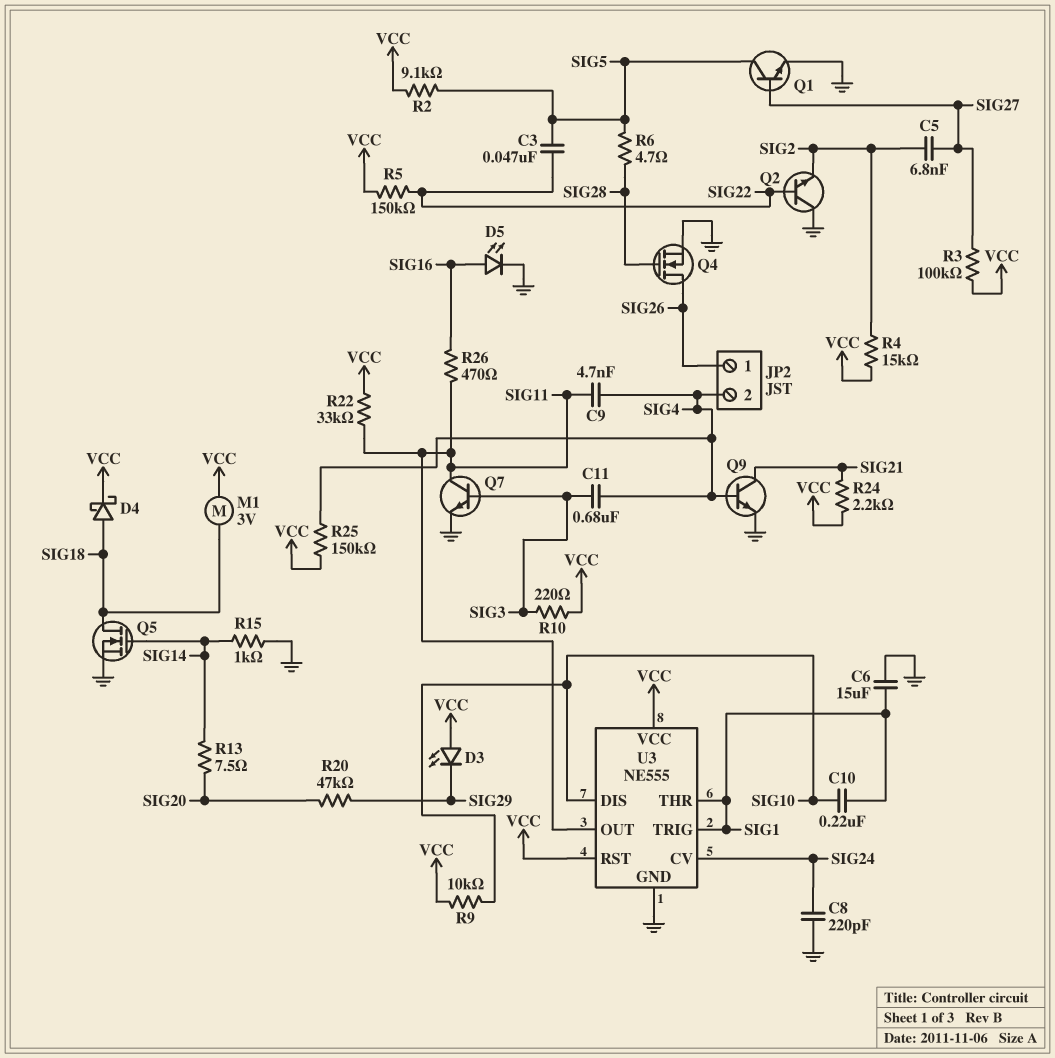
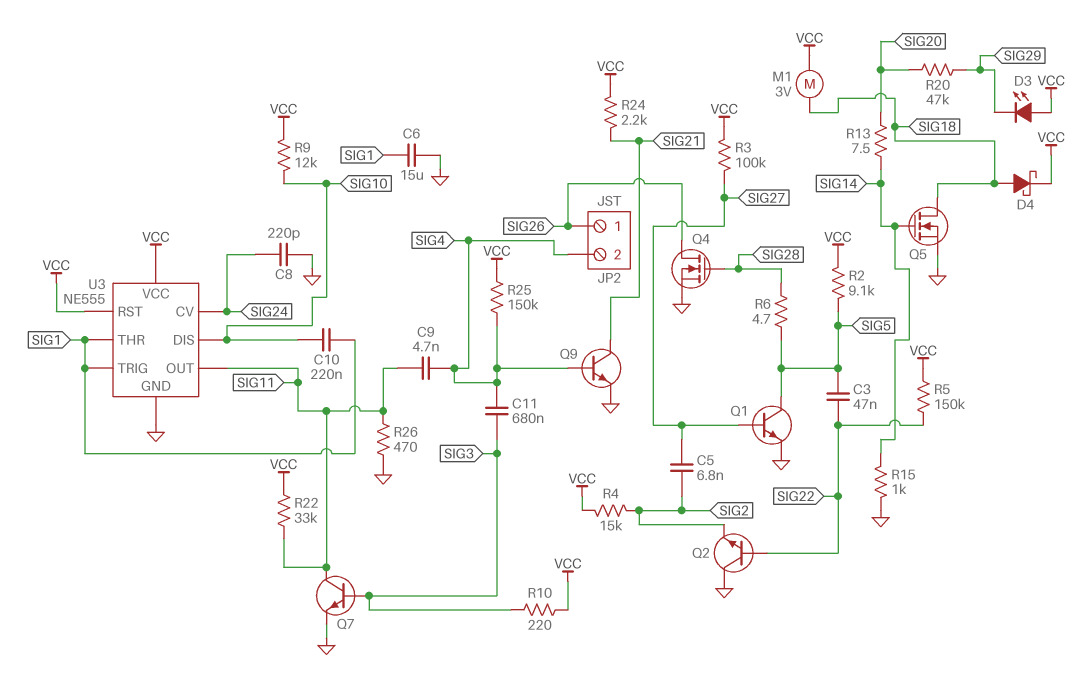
D5: LED (A SIG16, K GND) -> none
R9: 10k (SIG10, VCC) -> 12k (SIG10, VCC)
R26: 470 (SIG11, SIG16) -> 470 (GND, SIG11)

